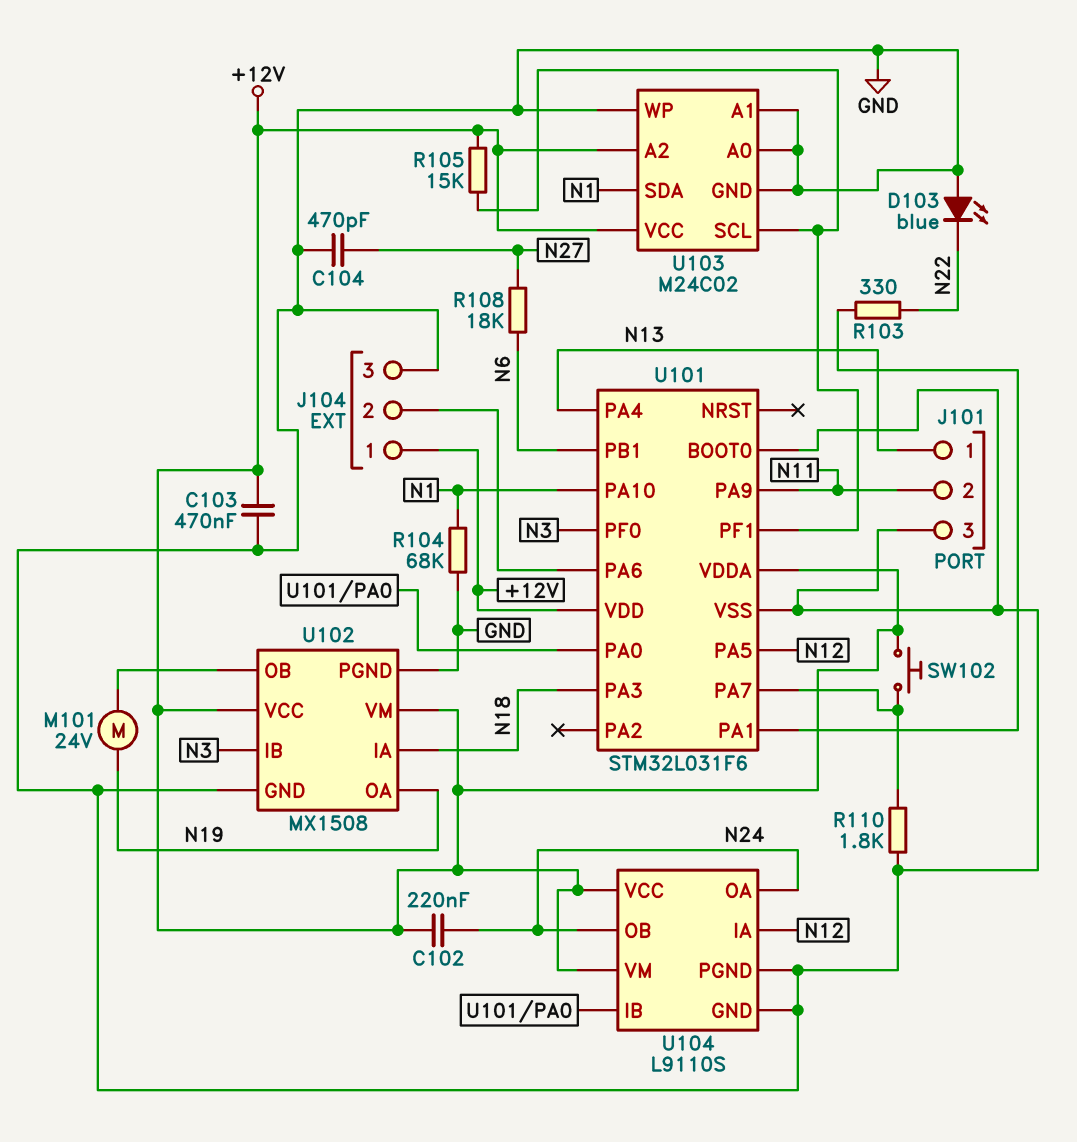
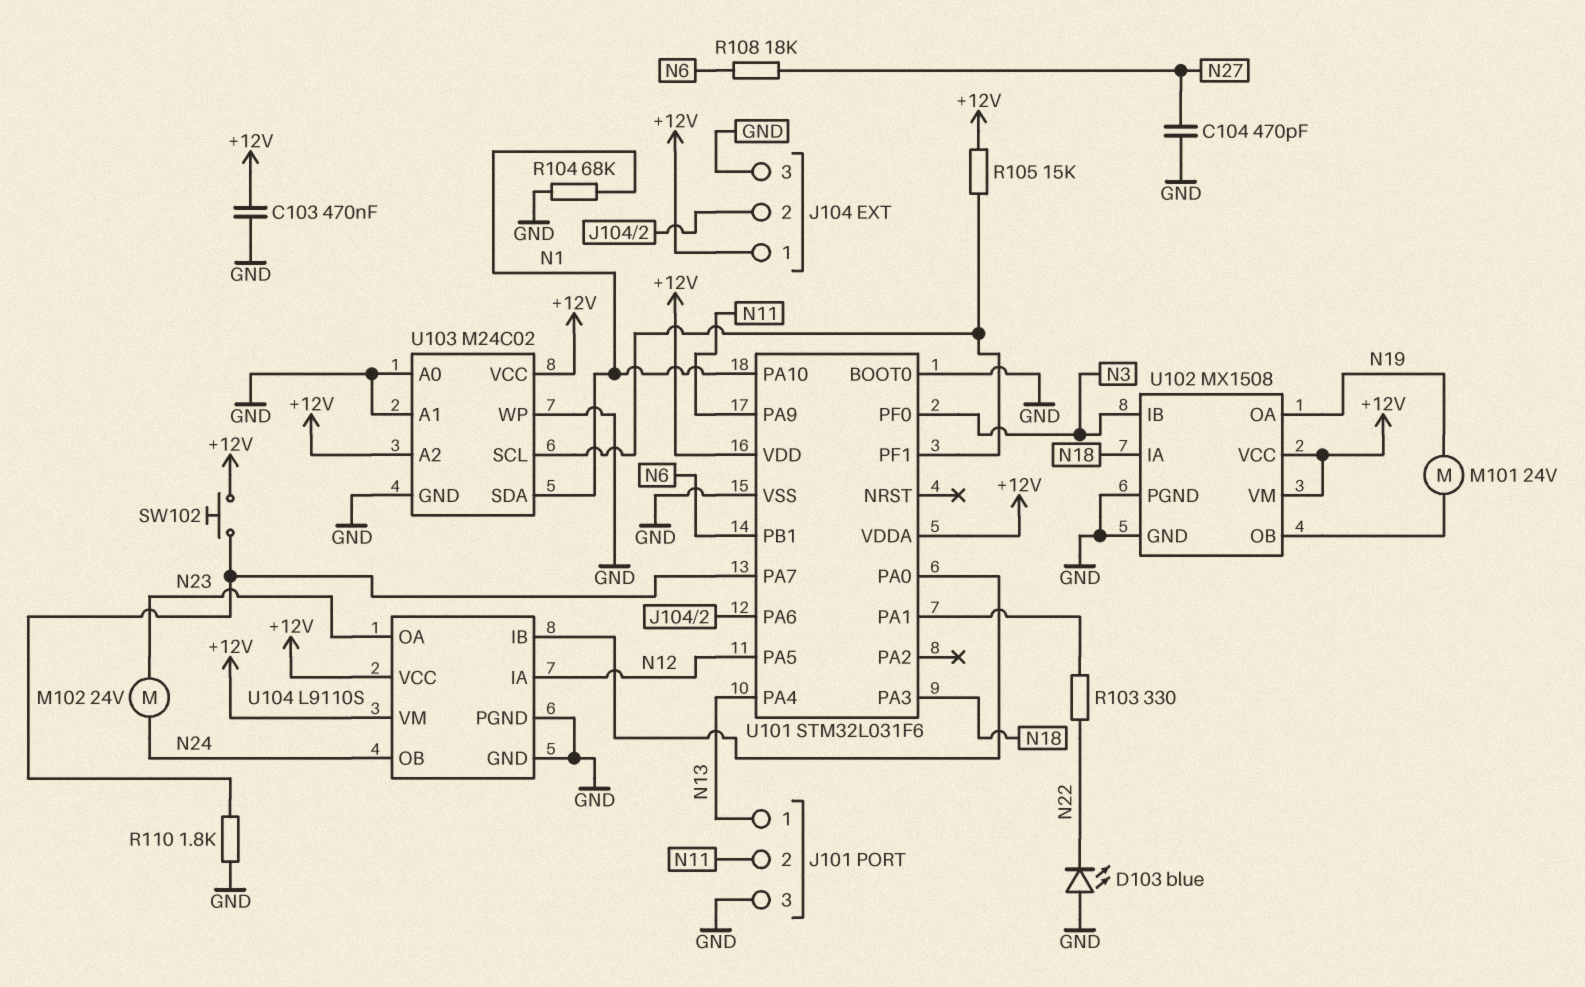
C102: 220nF (+12V, N24) -> none
M102: none -> motor 24V (N23, N24)
U104 pin OA: N24 -> N23

